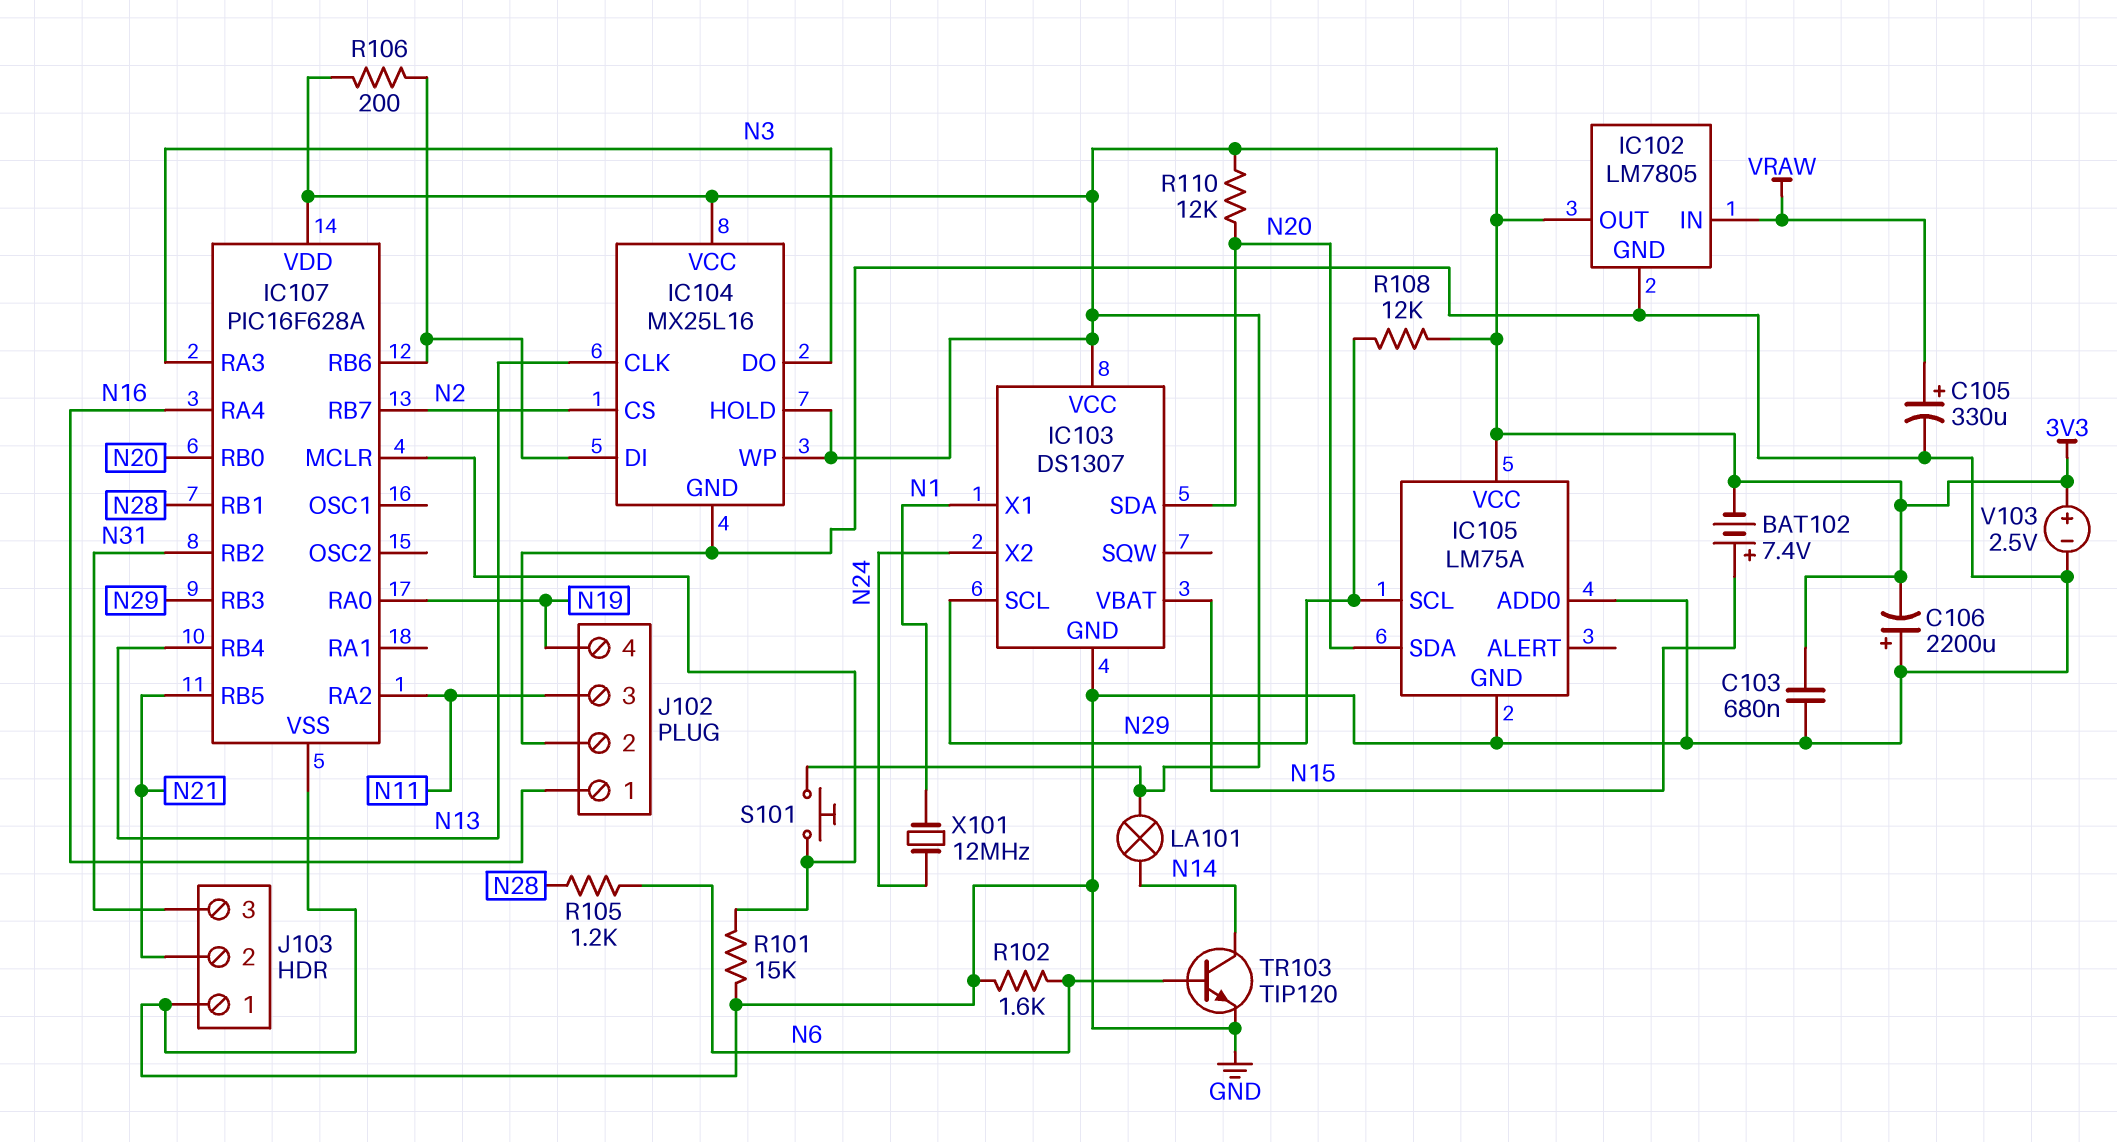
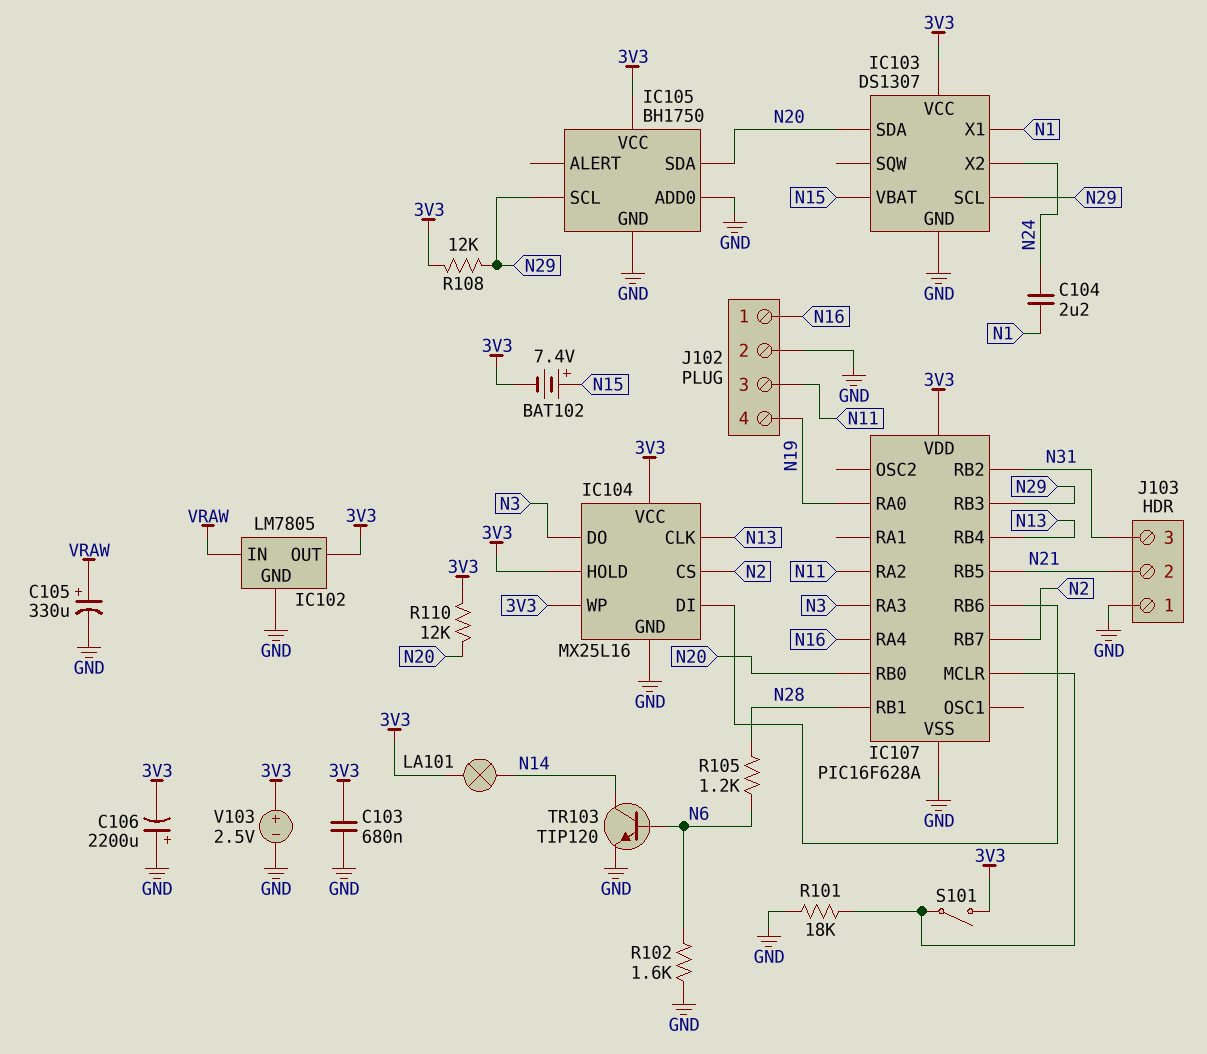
C104: none -> 2.2uF (N1, N24)
IC105: LM75A -> BH1750
R101: 15k (GND, IC107/MCLR) -> 18k (GND, IC107/MCLR)
R106: 200 (3V3, IC104/DI) -> none
S101: button (3V3, IC107/MCLR) -> switch (3V3, IC107/MCLR)
X101: 12MHz (N1, N24) -> none

